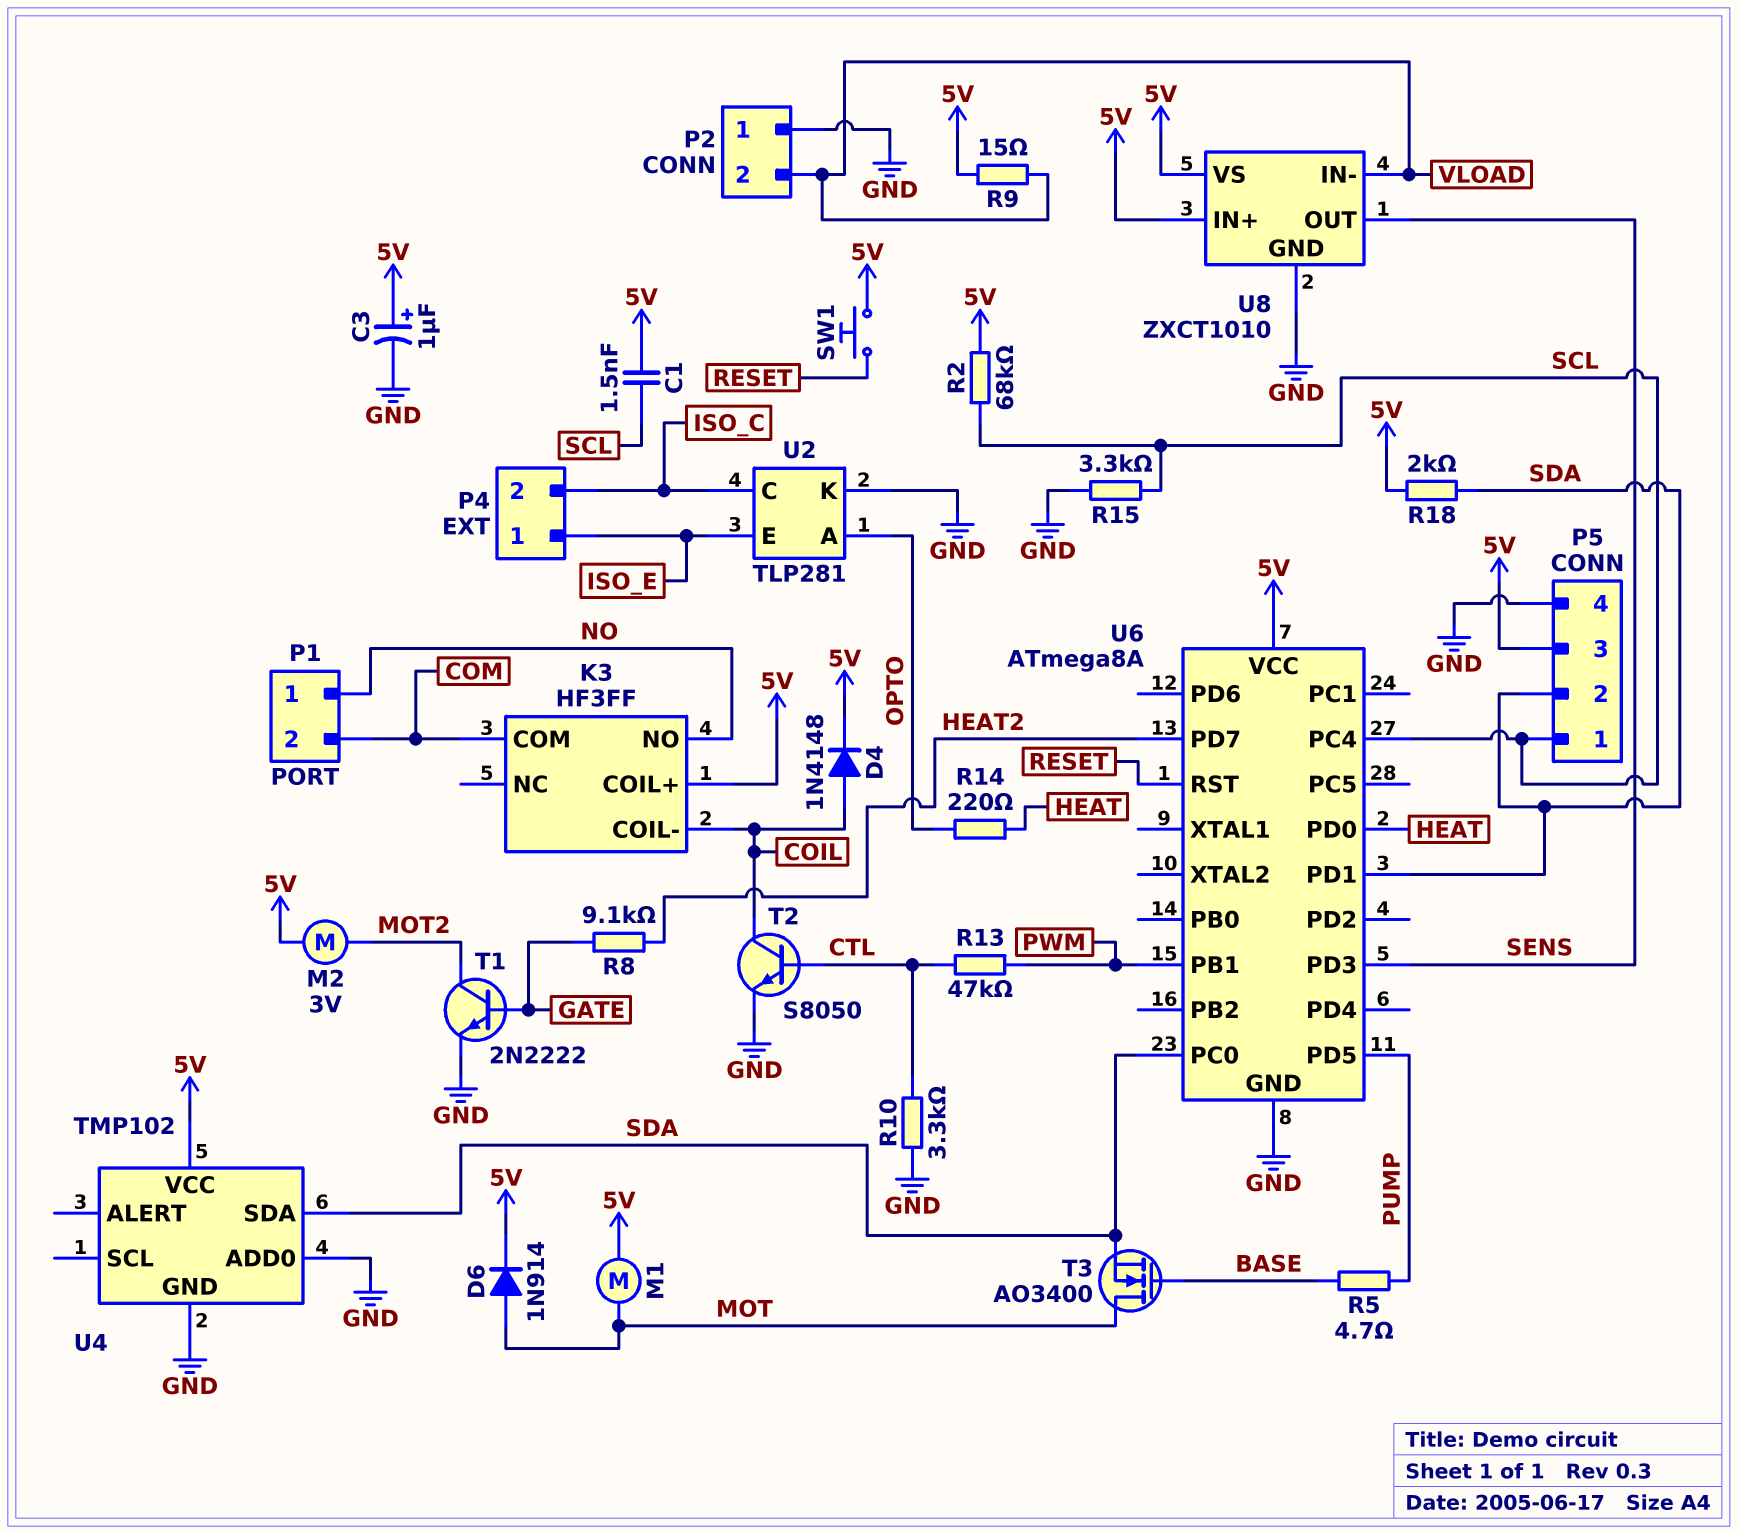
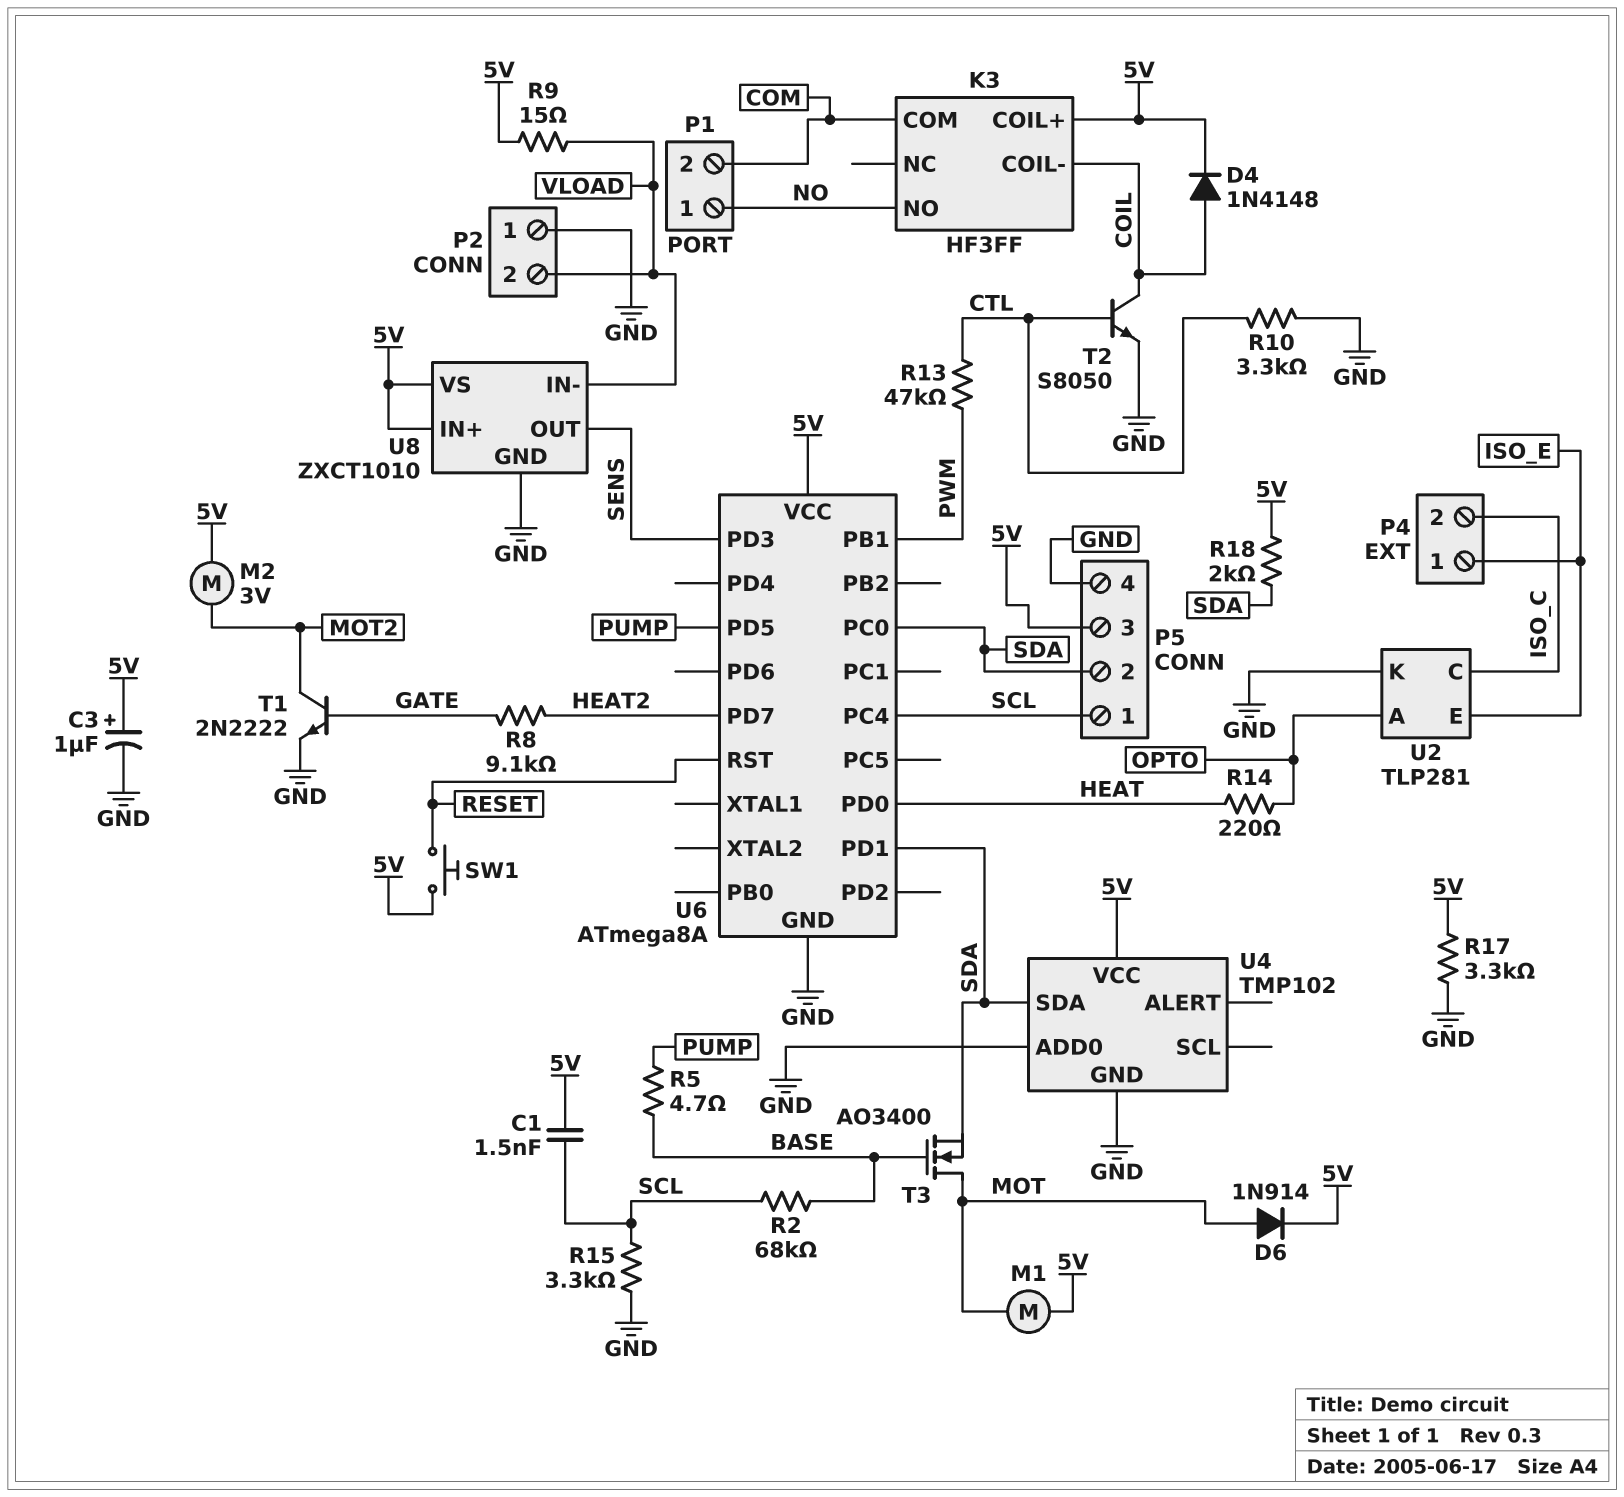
R2: 68k (5V, SCL) -> 68k (BASE, SCL)
R17: none -> 3.3k (5V, GND)

